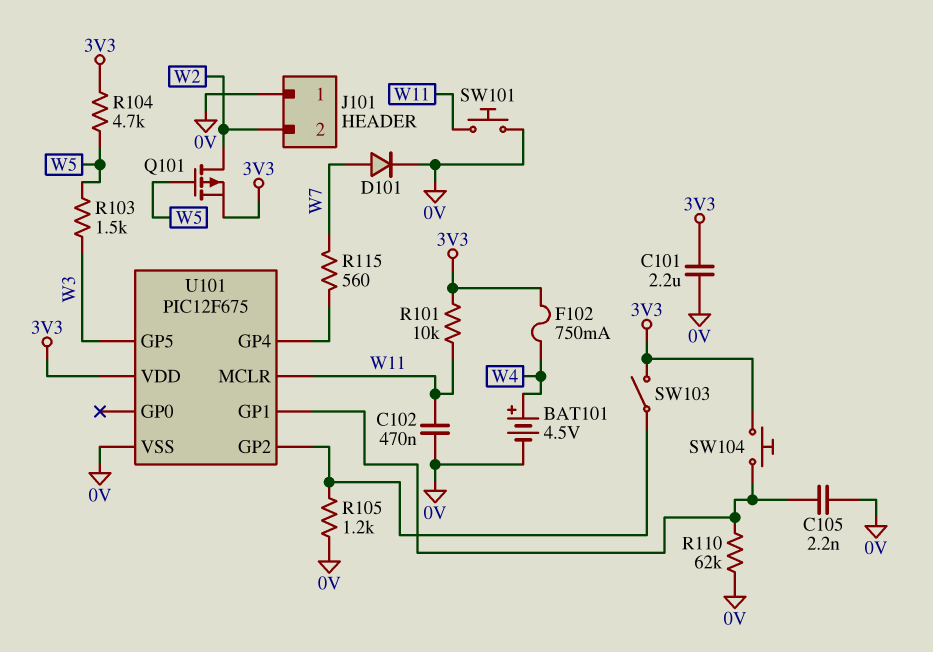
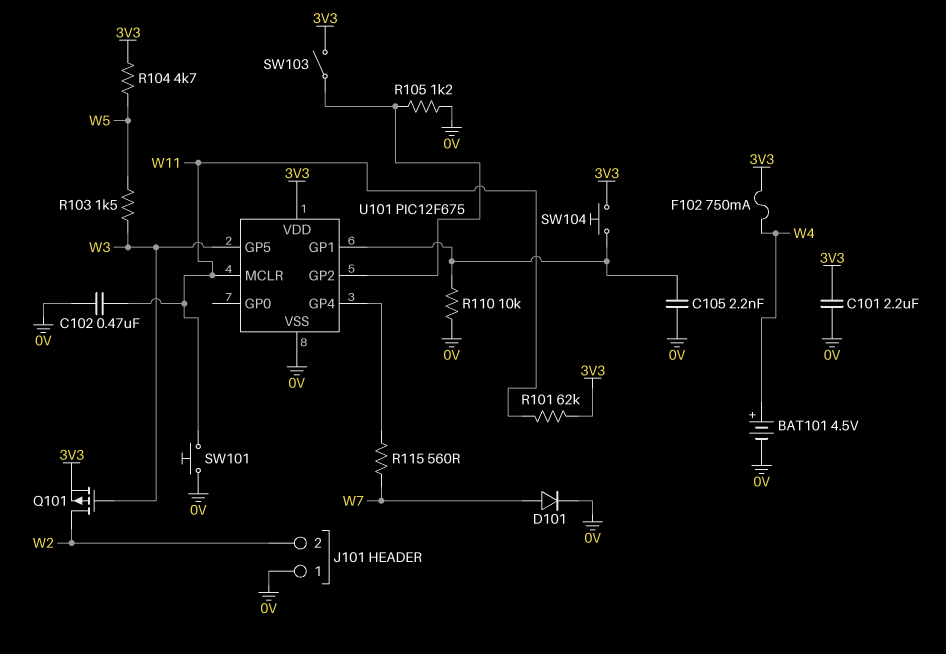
Q101: PMOS (G W5, D W2, S 3V3) -> PMOS (G W3, D W2, S 3V3)
R101: 10k (3V3, W11) -> 62k (3V3, W11)
R110: 62k (0V, U101/GP1) -> 10k (0V, U101/GP1)

